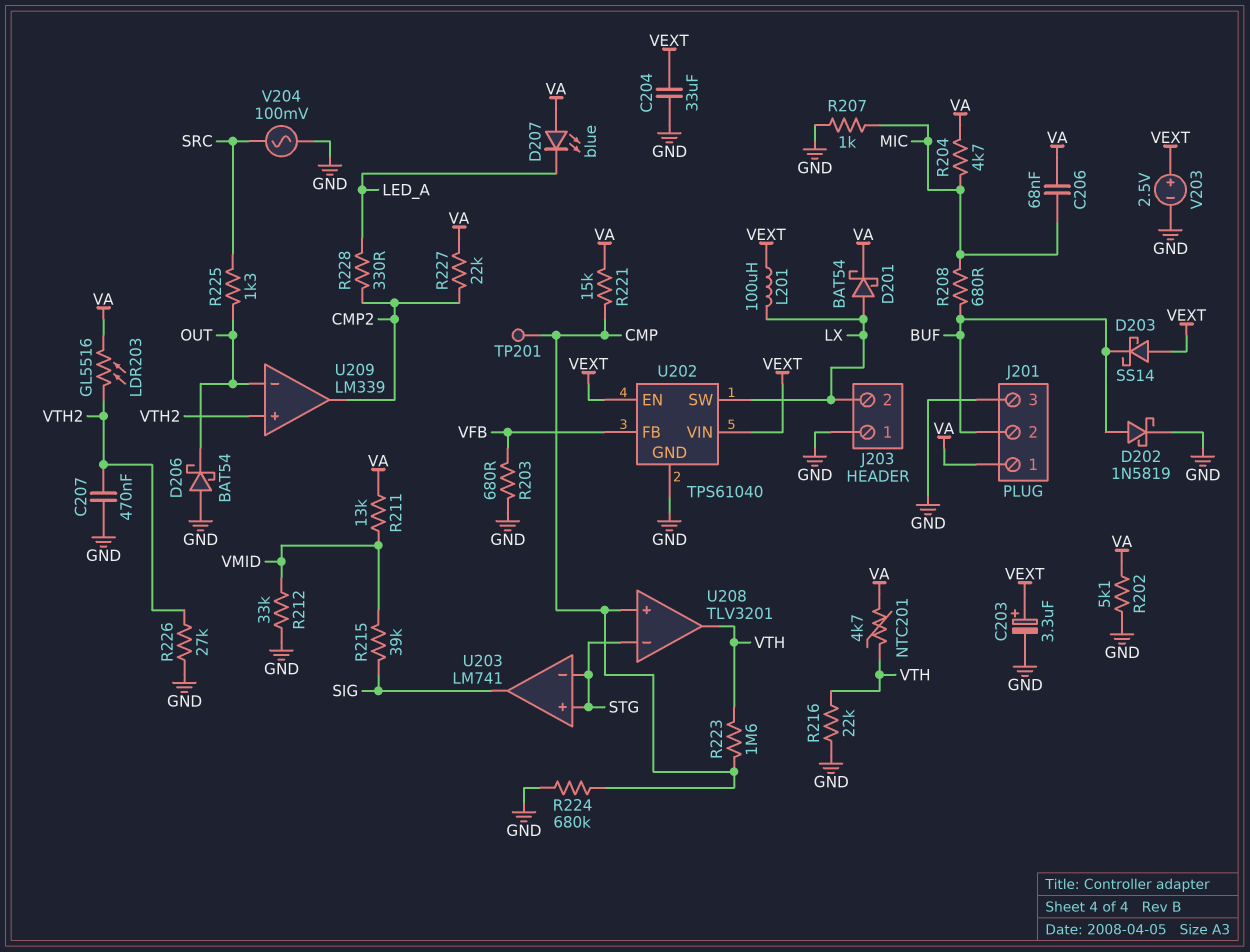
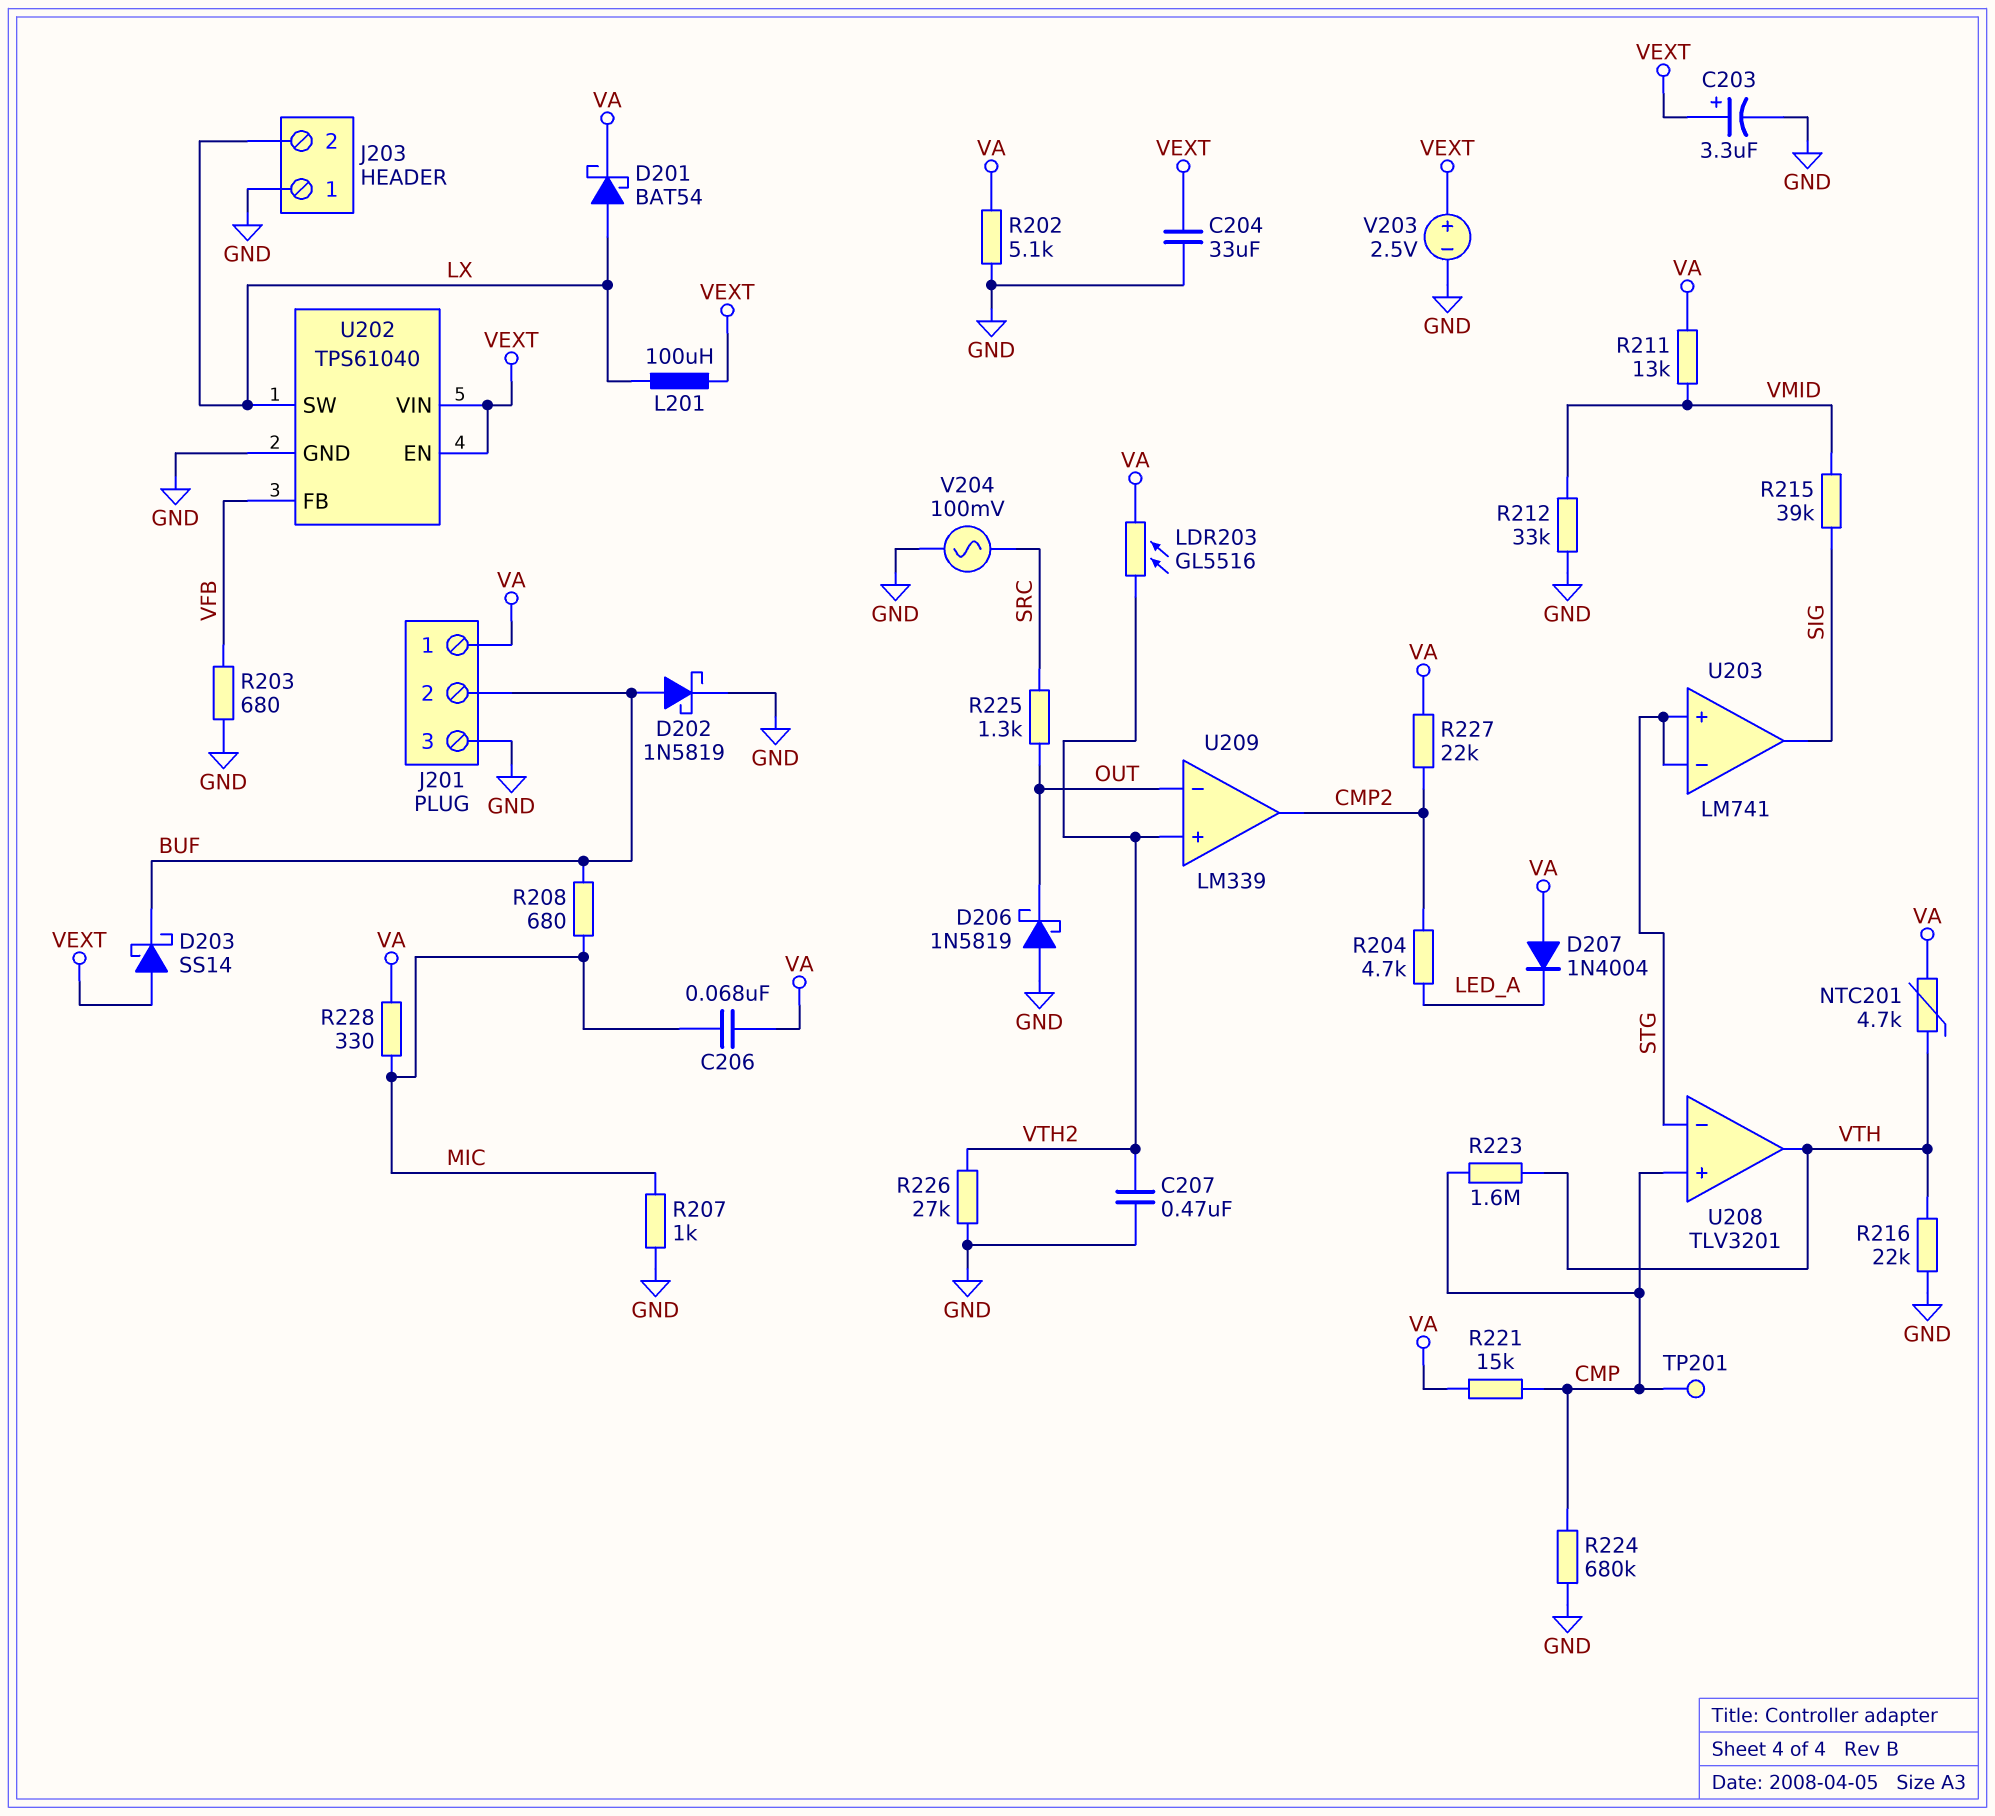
D206: schottky BAT54 (A GND, K OUT) -> schottky 1N5819 (A GND, K OUT)
D207: LED blue (A VA, K LED_A) -> diode 1N4004 (A VA, K LED_A)
R204: 4.7k (MIC, VA) -> 4.7k (CMP2, LED_A)
R228: 330 (CMP2, LED_A) -> 330 (MIC, VA)

